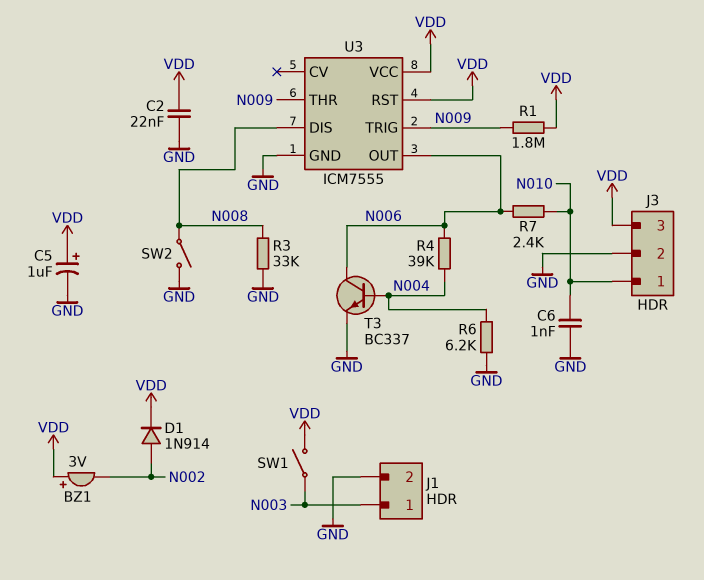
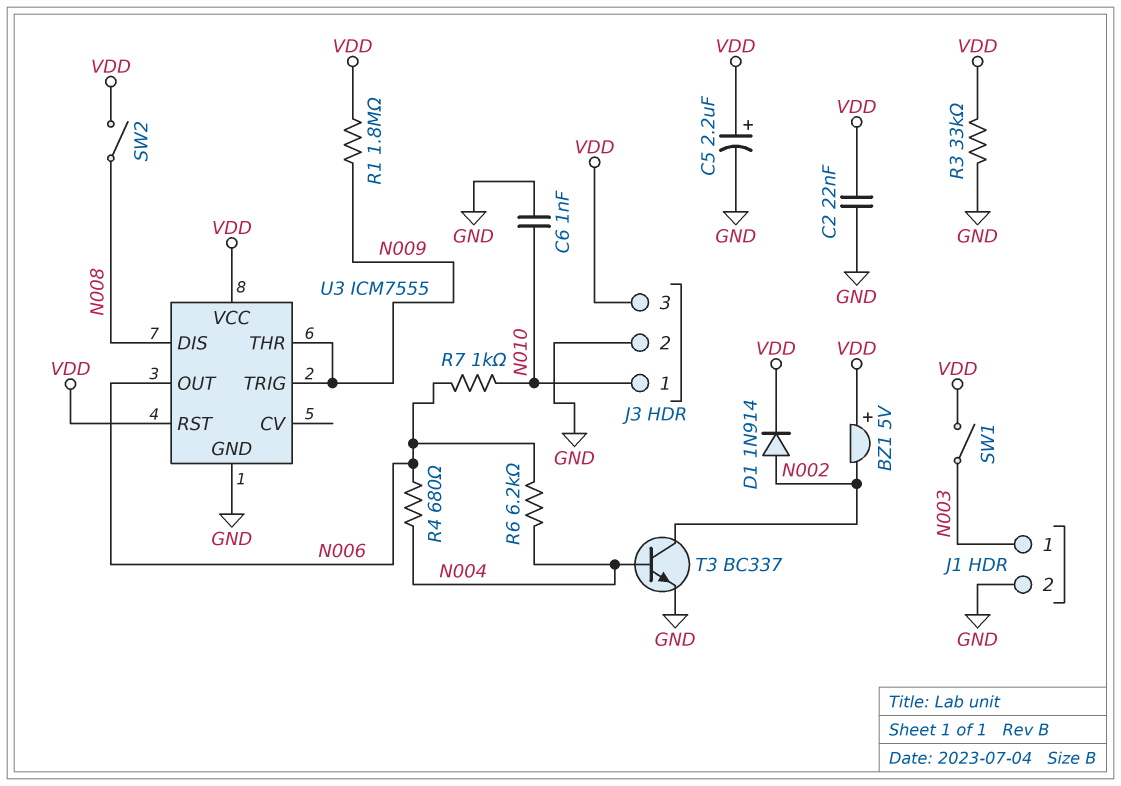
BZ1: buzzer 3V (plus VDD, minus N002) -> buzzer 5V (plus VDD, minus N002)
C5: 1uF (plus VDD, minus GND) -> 2.2uF (plus VDD, minus GND)
R3: 33k (GND, N008) -> 33k (GND, VDD)
R4: 39k (N004, N006) -> 680 (N004, N006)
R6: 6.2k (GND, N004) -> 6.2k (N004, N006)
R7: 2.4k (N006, N010) -> 1k (N006, N010)
SW2: switch (GND, N008) -> switch (N008, VDD)
T3: NPN BC337 (B N004, C N006, E GND) -> NPN BC337 (B N004, C N002, E GND)

